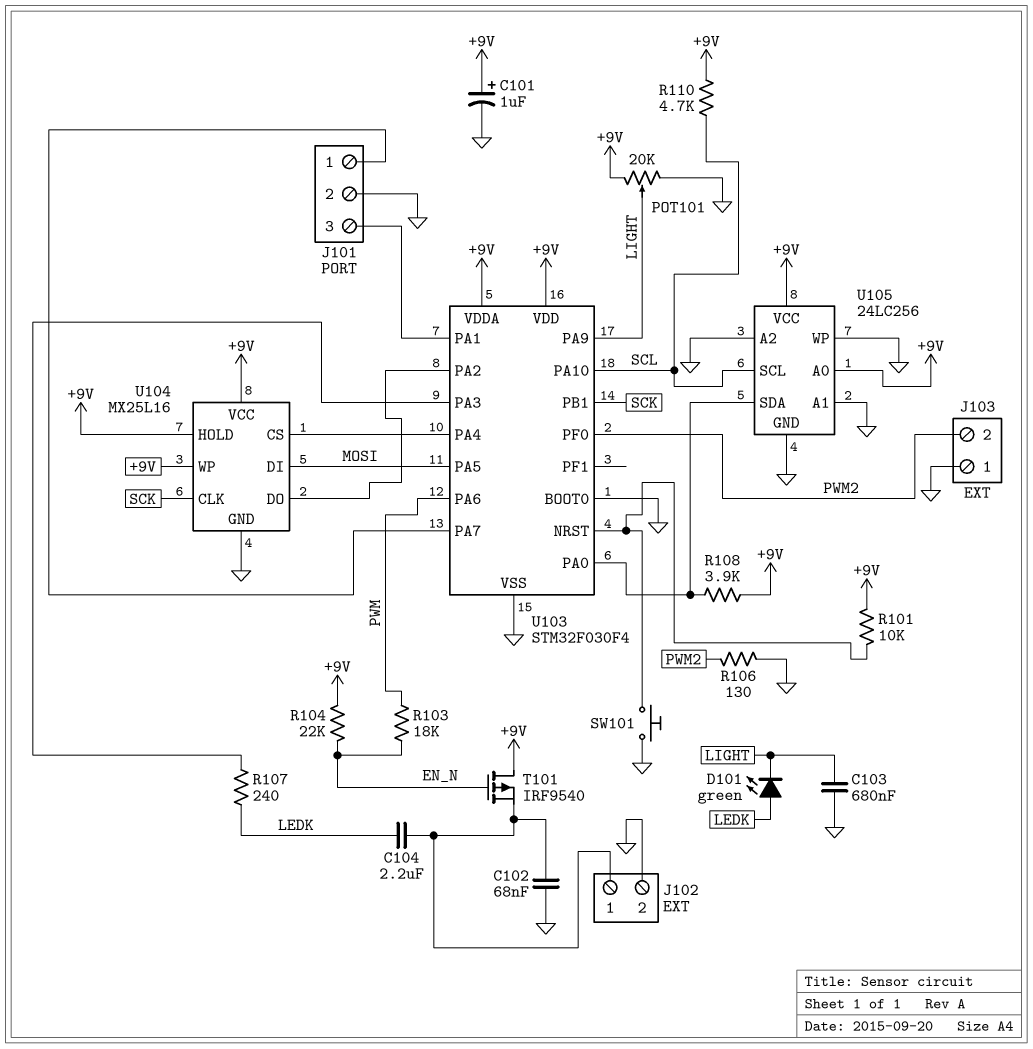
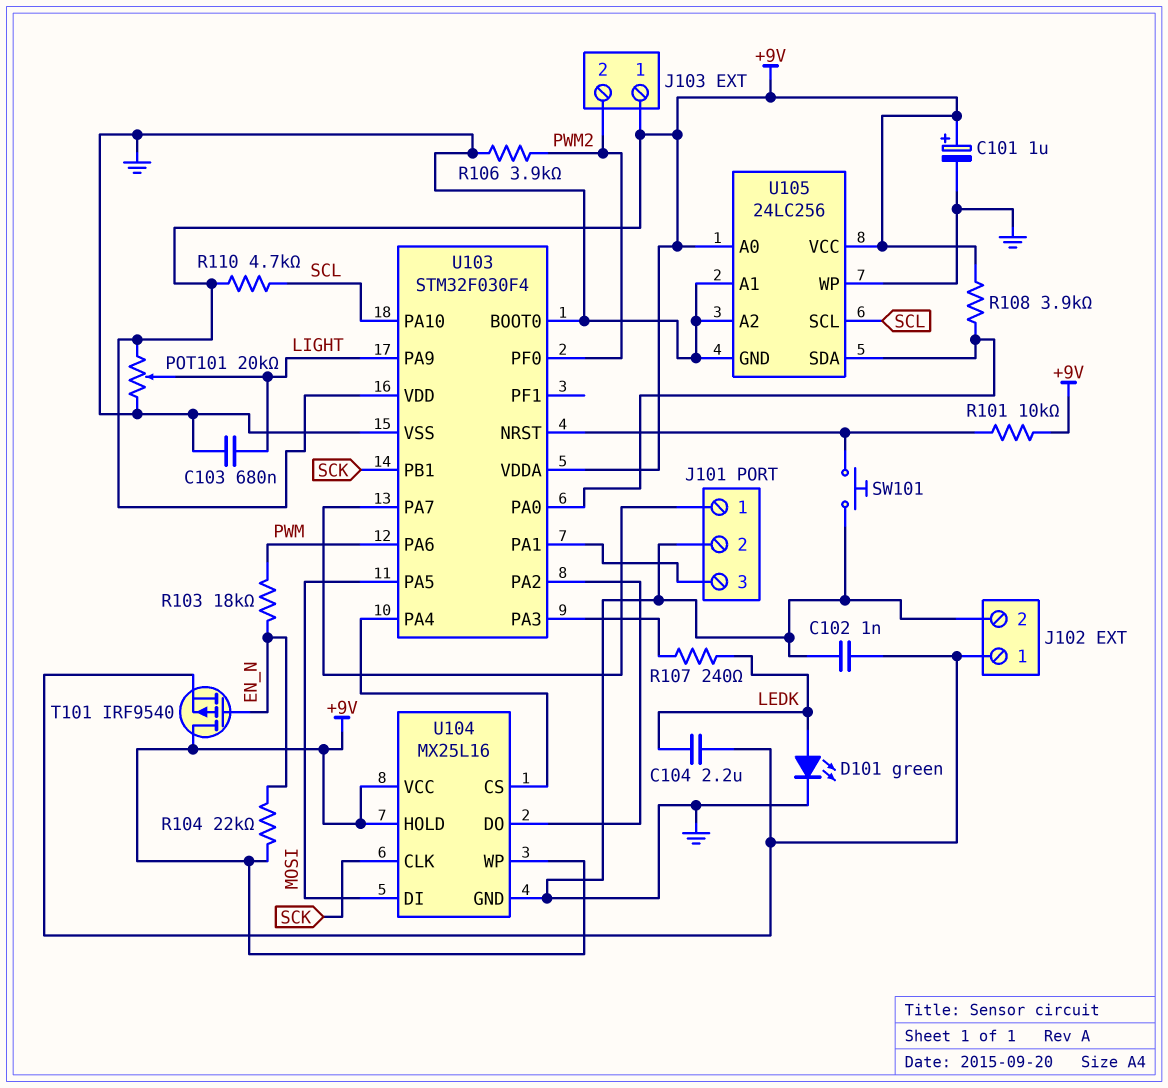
C102: 68nF (GND, J102/1) -> 1nF (GND, J102/1)
D101: LED green (A LEDK, K LIGHT) -> LED green (A LEDK, K GND)
J103 pin 1: GND -> +9V
R106: 130 (GND, PWM2) -> 3.9k (GND, PWM2)

